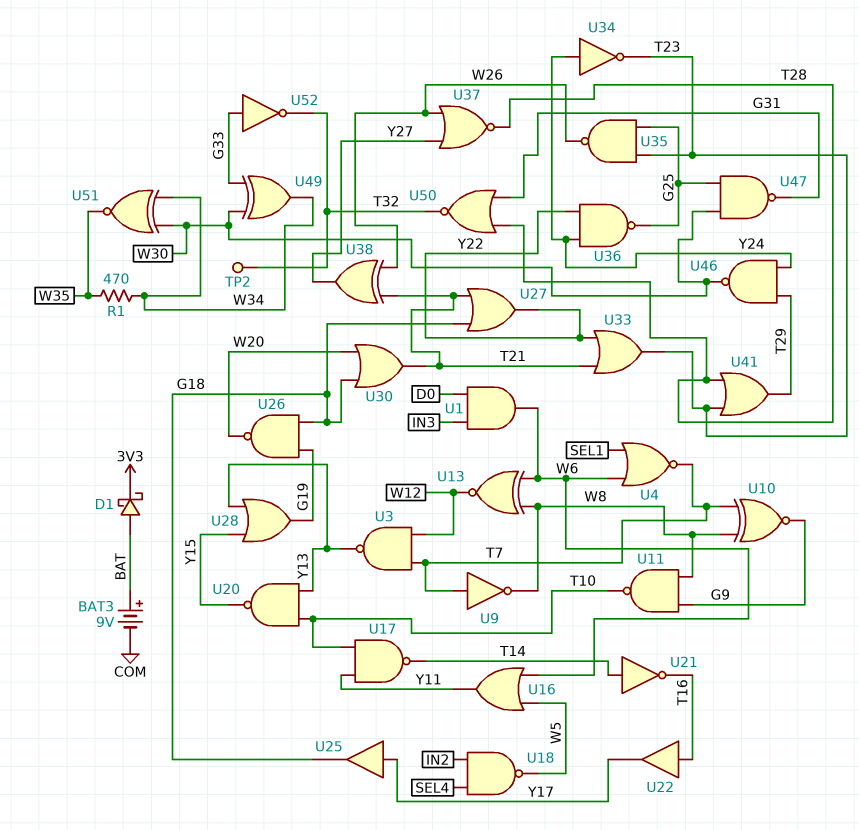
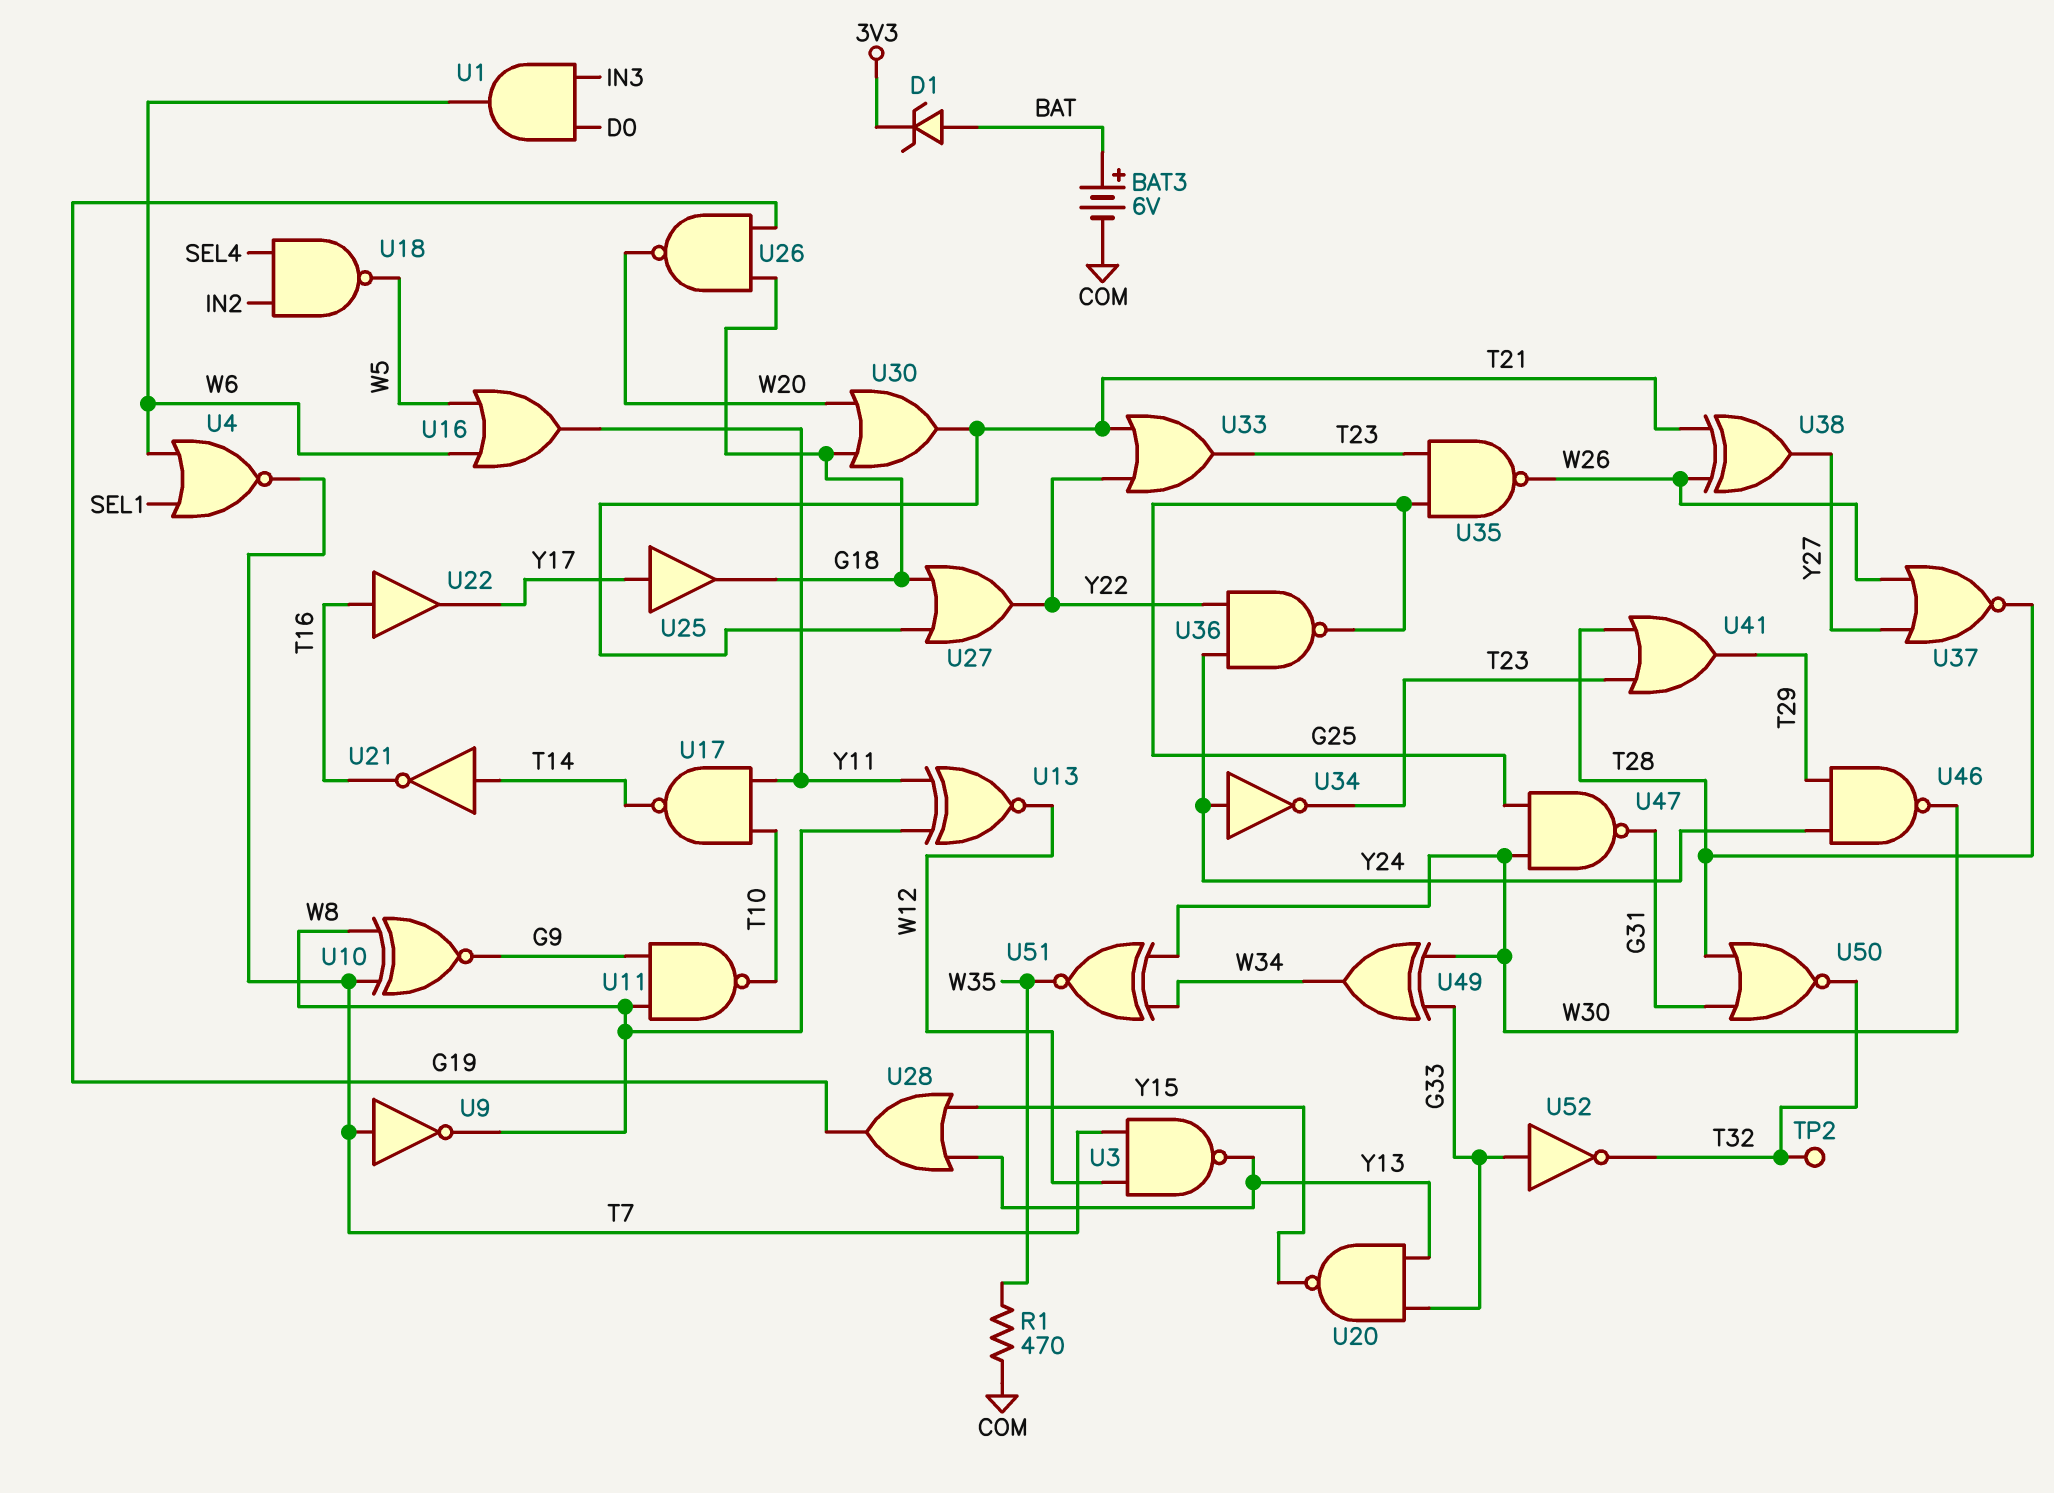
BAT3: 9V (plus BAT, minus COM) -> 6V (plus BAT, minus COM)
D1: schottky (A BAT, K 3V3) -> zener (A BAT, K 3V3)
R1: 470 (W34, W35) -> 470 (COM, W35)
U13: XNOR (in W6, in W8, out W12) -> XNOR (in W8, in Y11, out W12)
U20: NAND (in T10, in Y13, out Y15) -> NAND (in G33, in Y13, out Y15)

